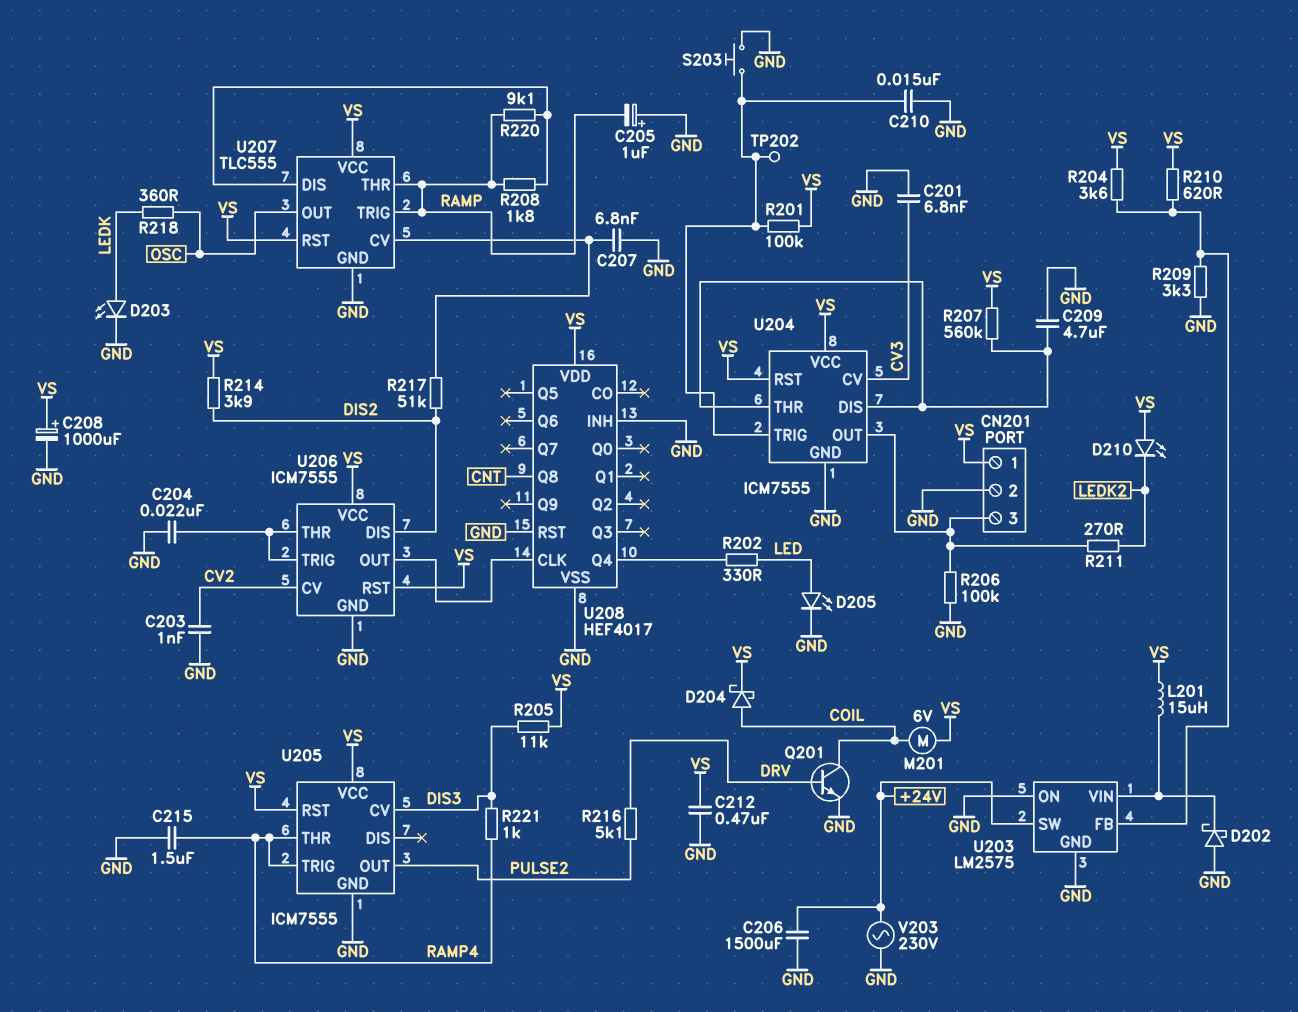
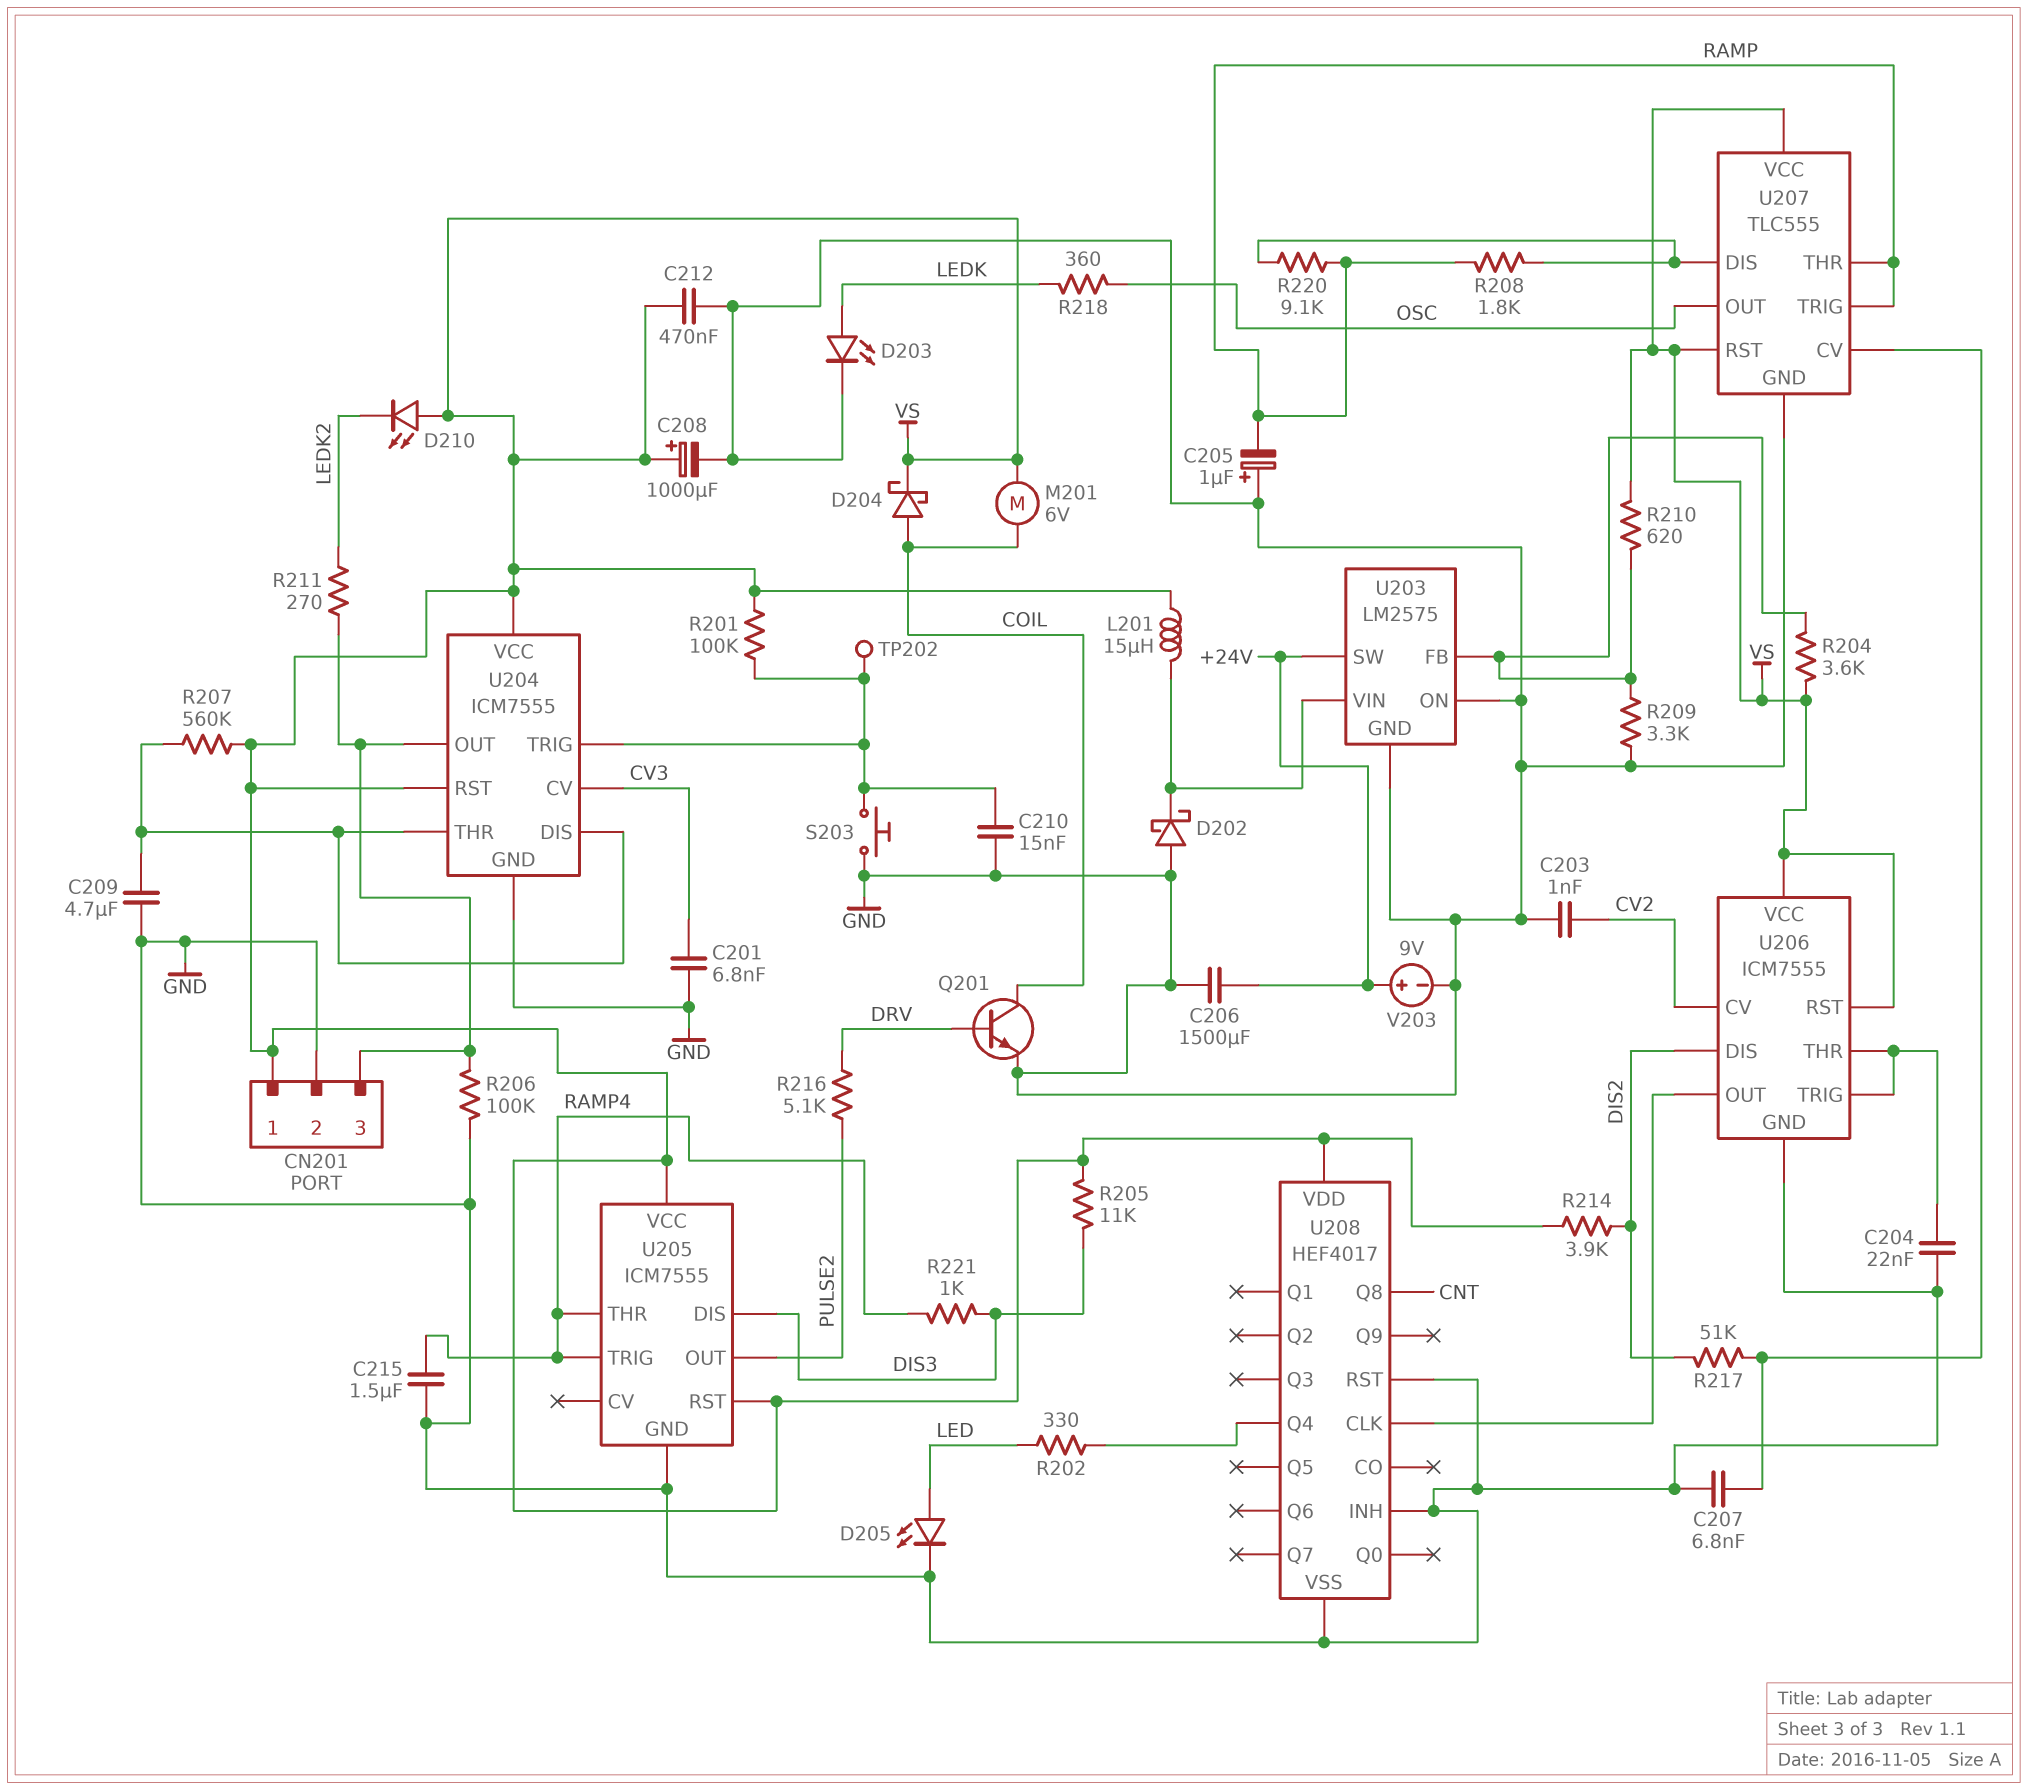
U205 pin CV: DIS3 -> none
U205 pin DIS: none -> DIS3
V203: AC 230V (+24V, GND) -> 9V (plus +24V, minus GND)

